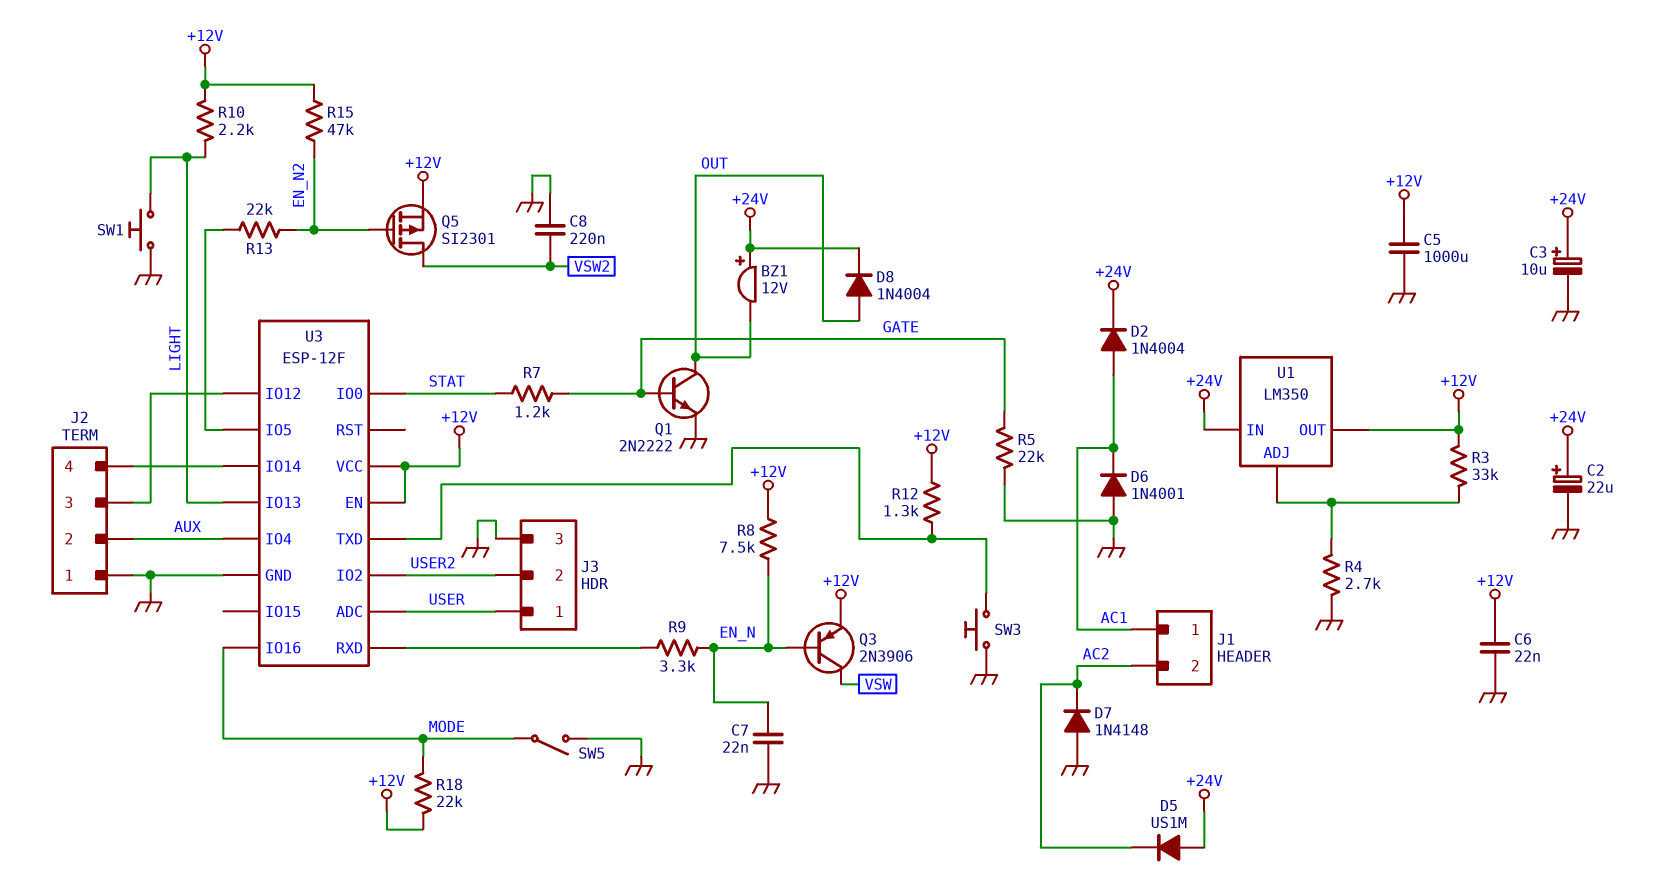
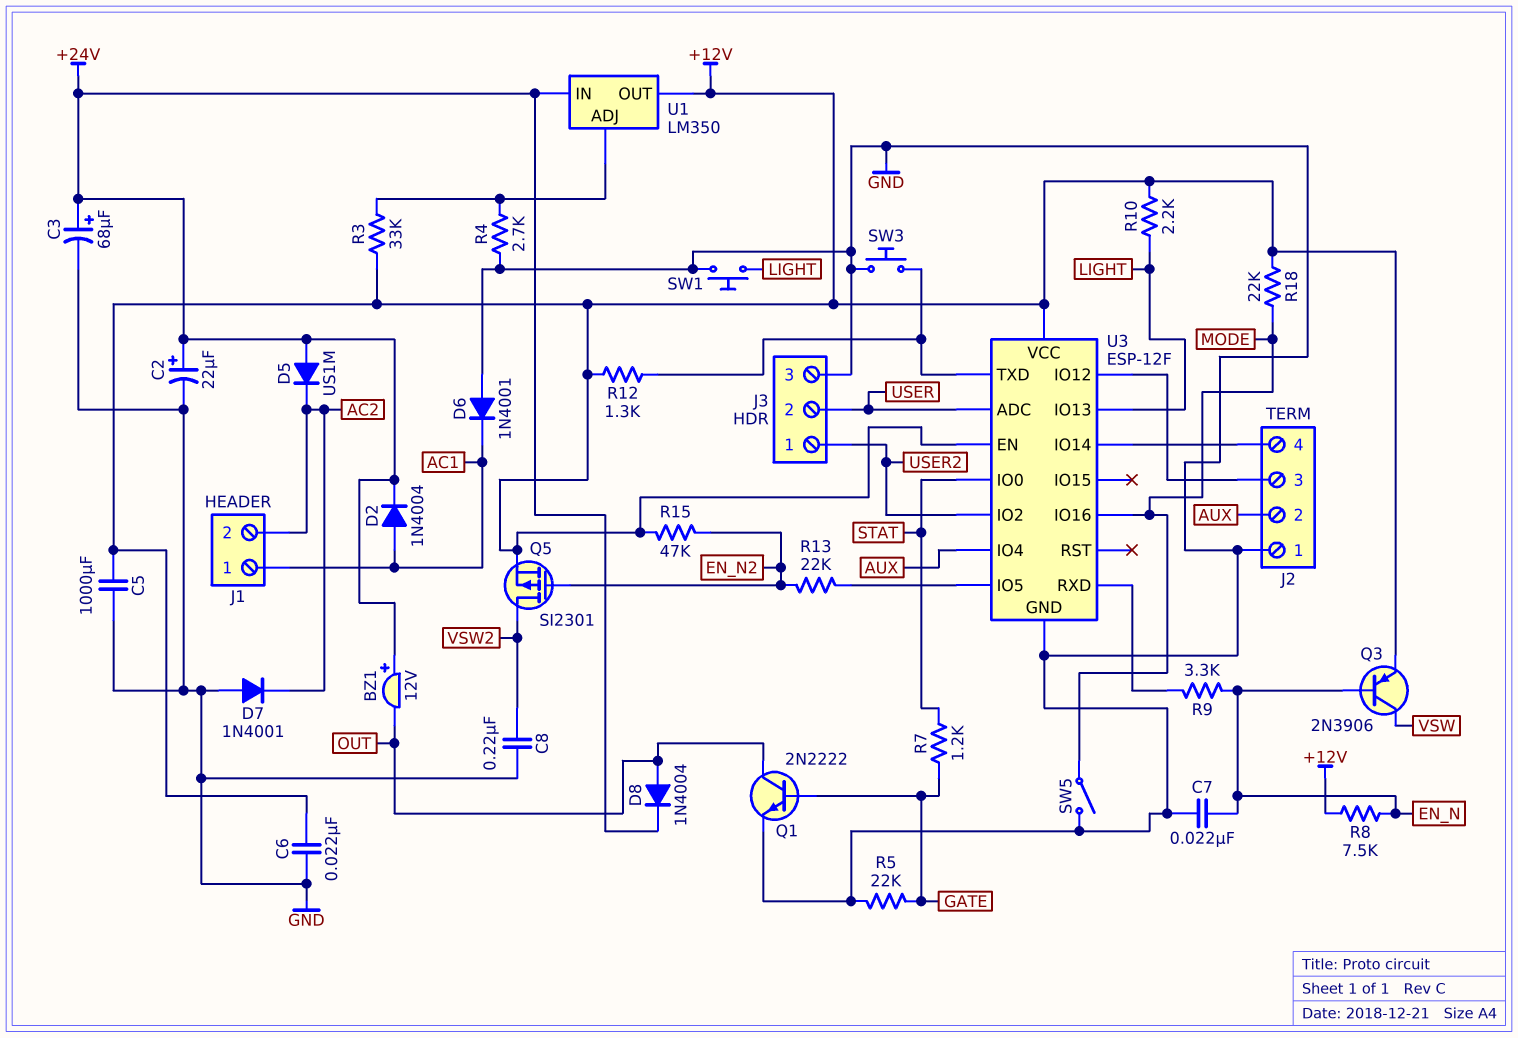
C3: 10uF (plus +24V, minus GND) -> 68uF (plus +24V, minus GND)
D7: diode 1N4148 (A GND, K AC2) -> diode 1N4001 (A GND, K AC2)
J3 pin 1: USER -> USER2
J3 pin 2: USER2 -> USER

